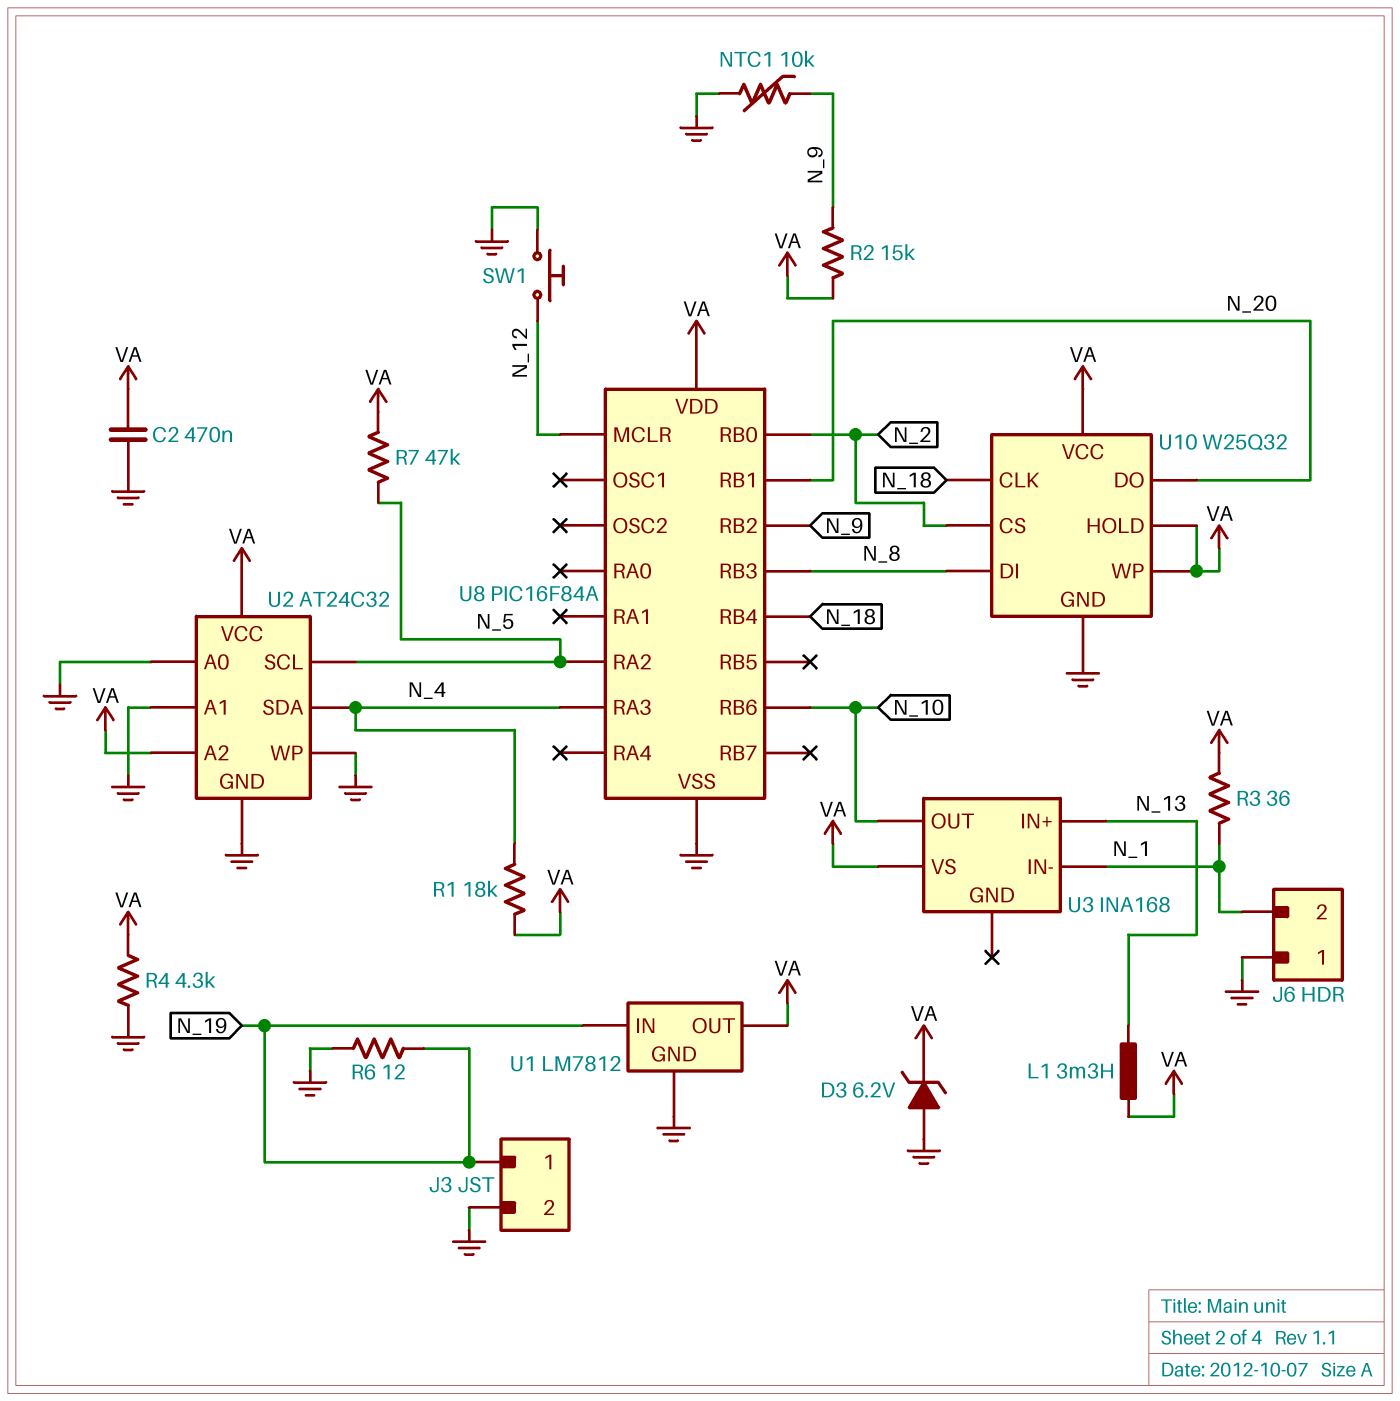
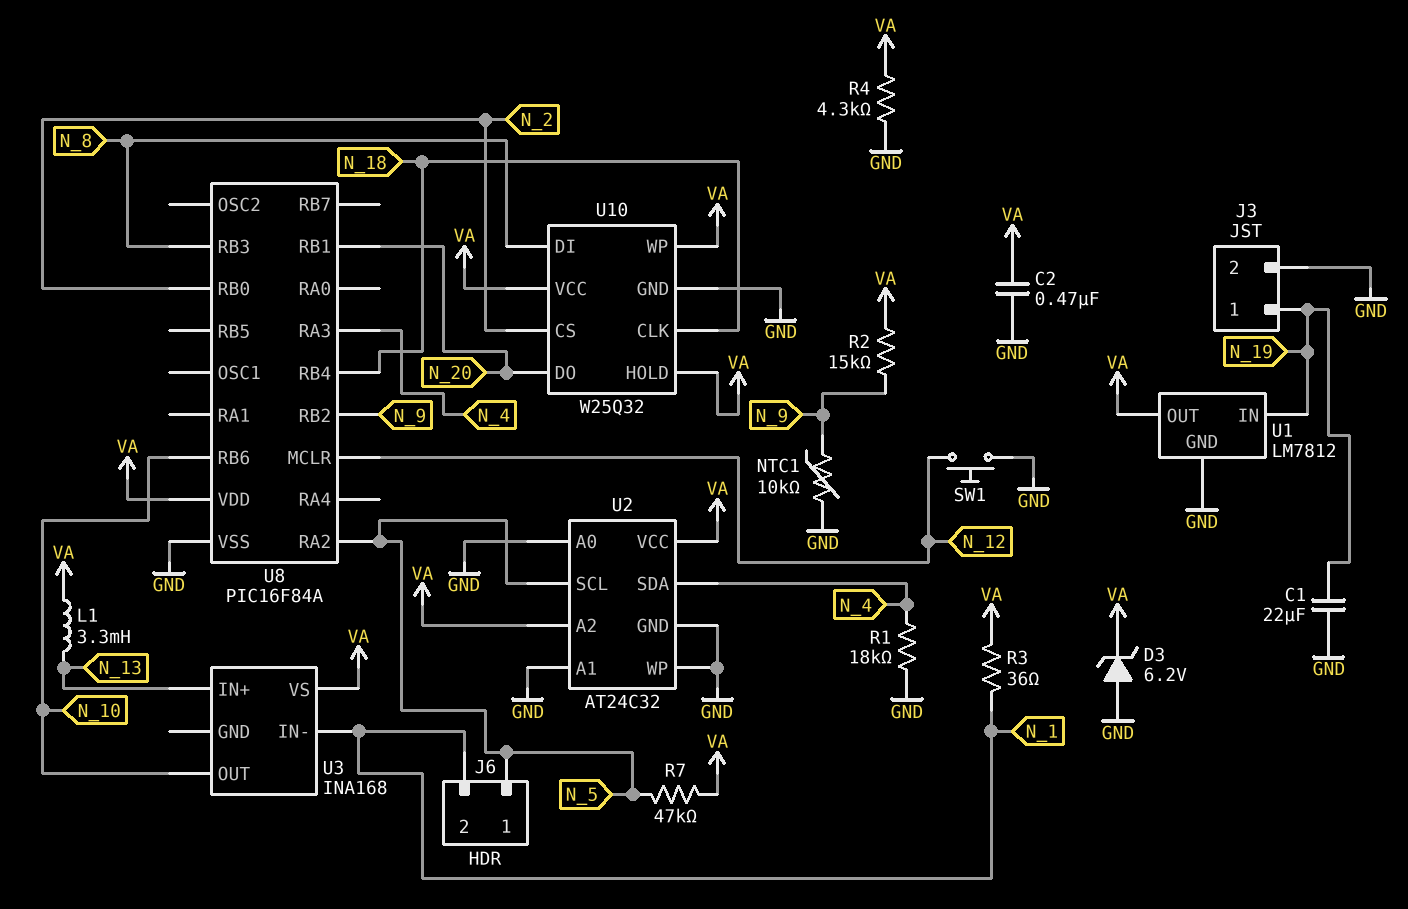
C1: none -> 22uF (GND, N_19)
J6 pin 1: GND -> N_5
R1: 18k (N_4, VA) -> 18k (GND, N_4)
R6: 12 (GND, N_19) -> none

